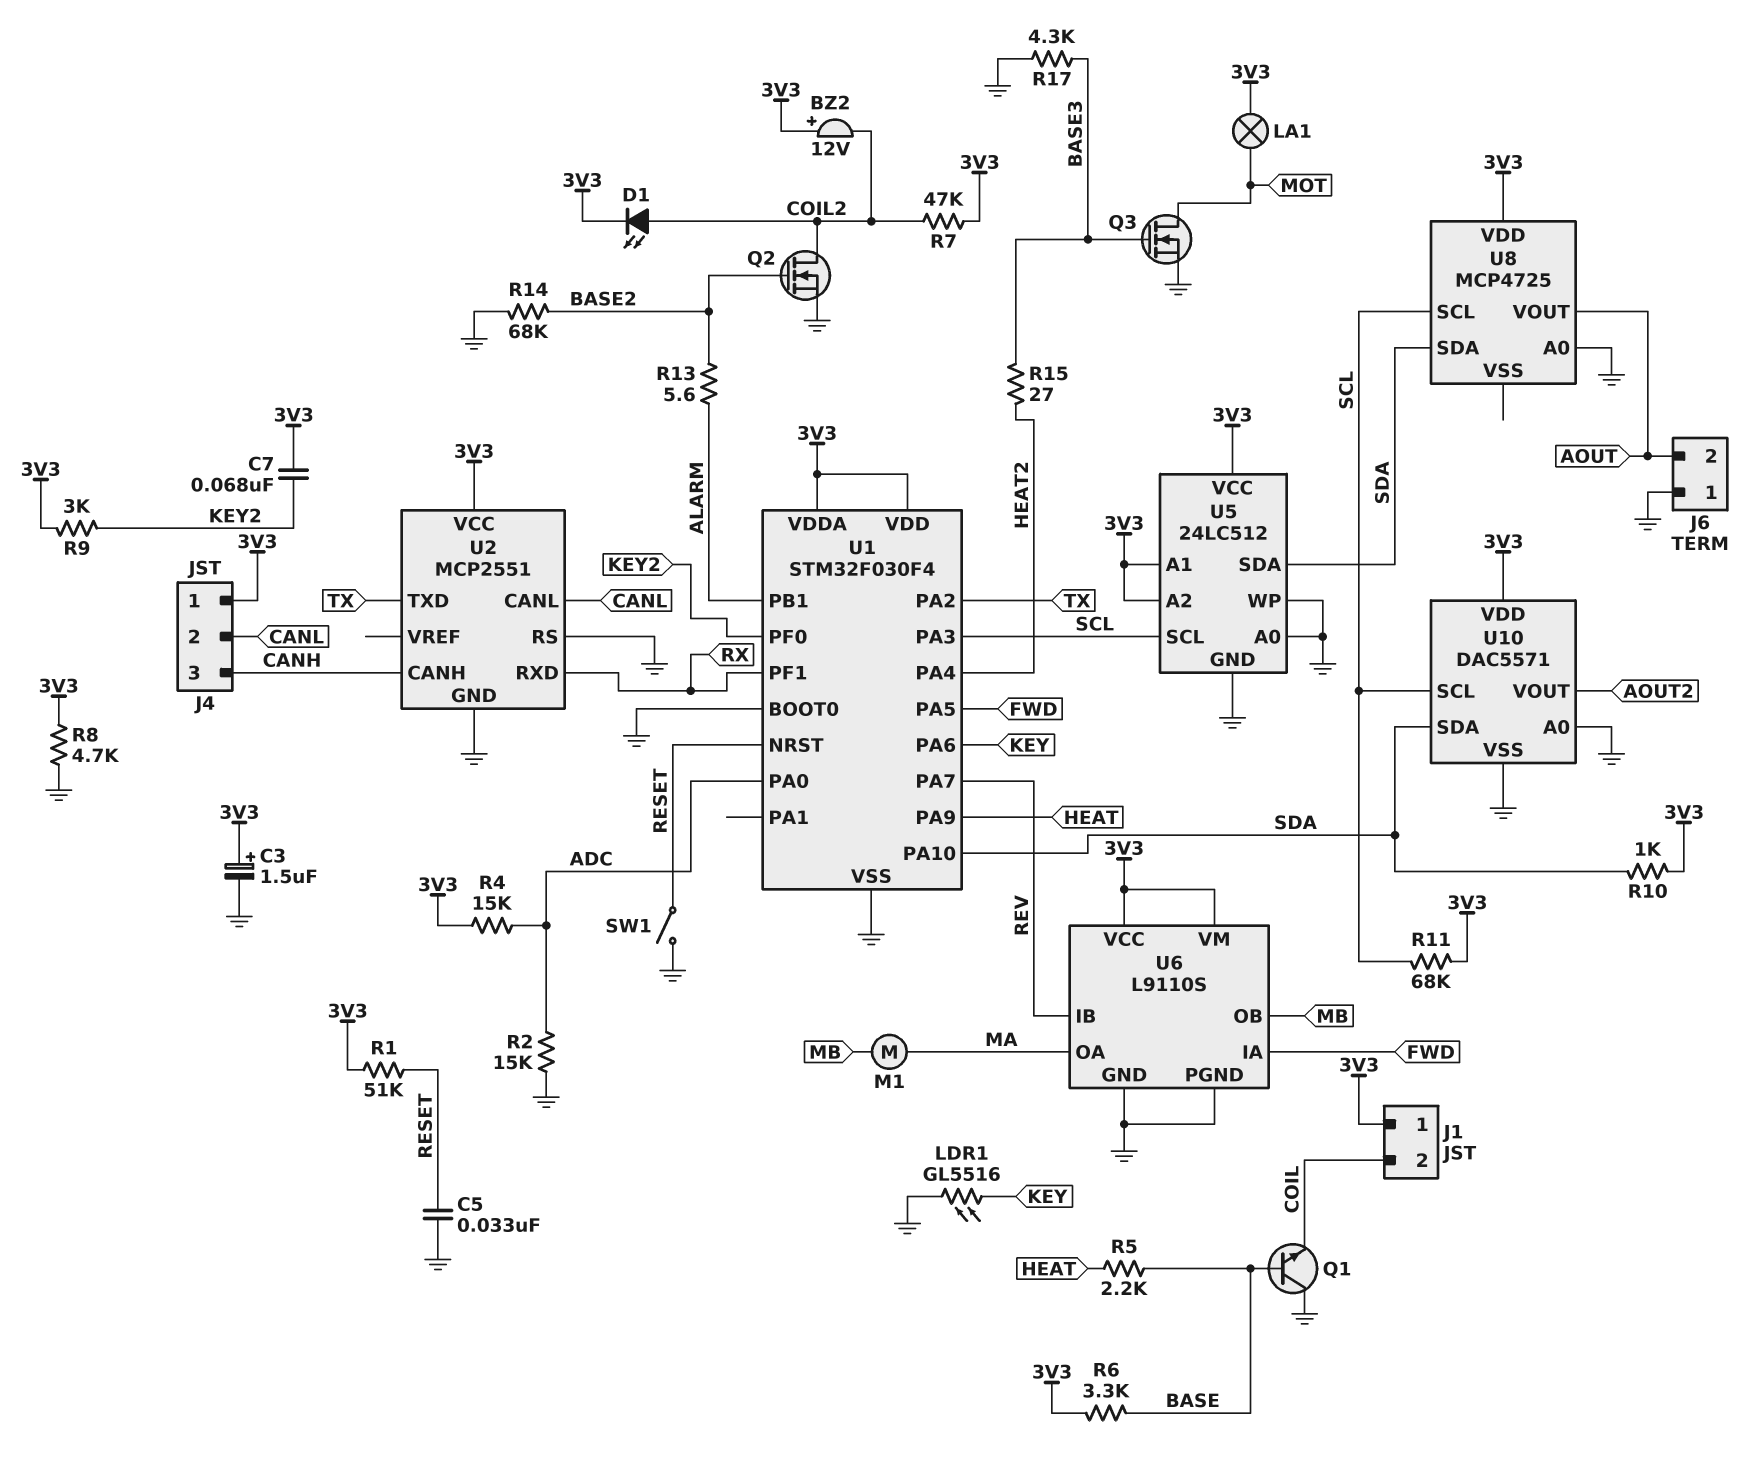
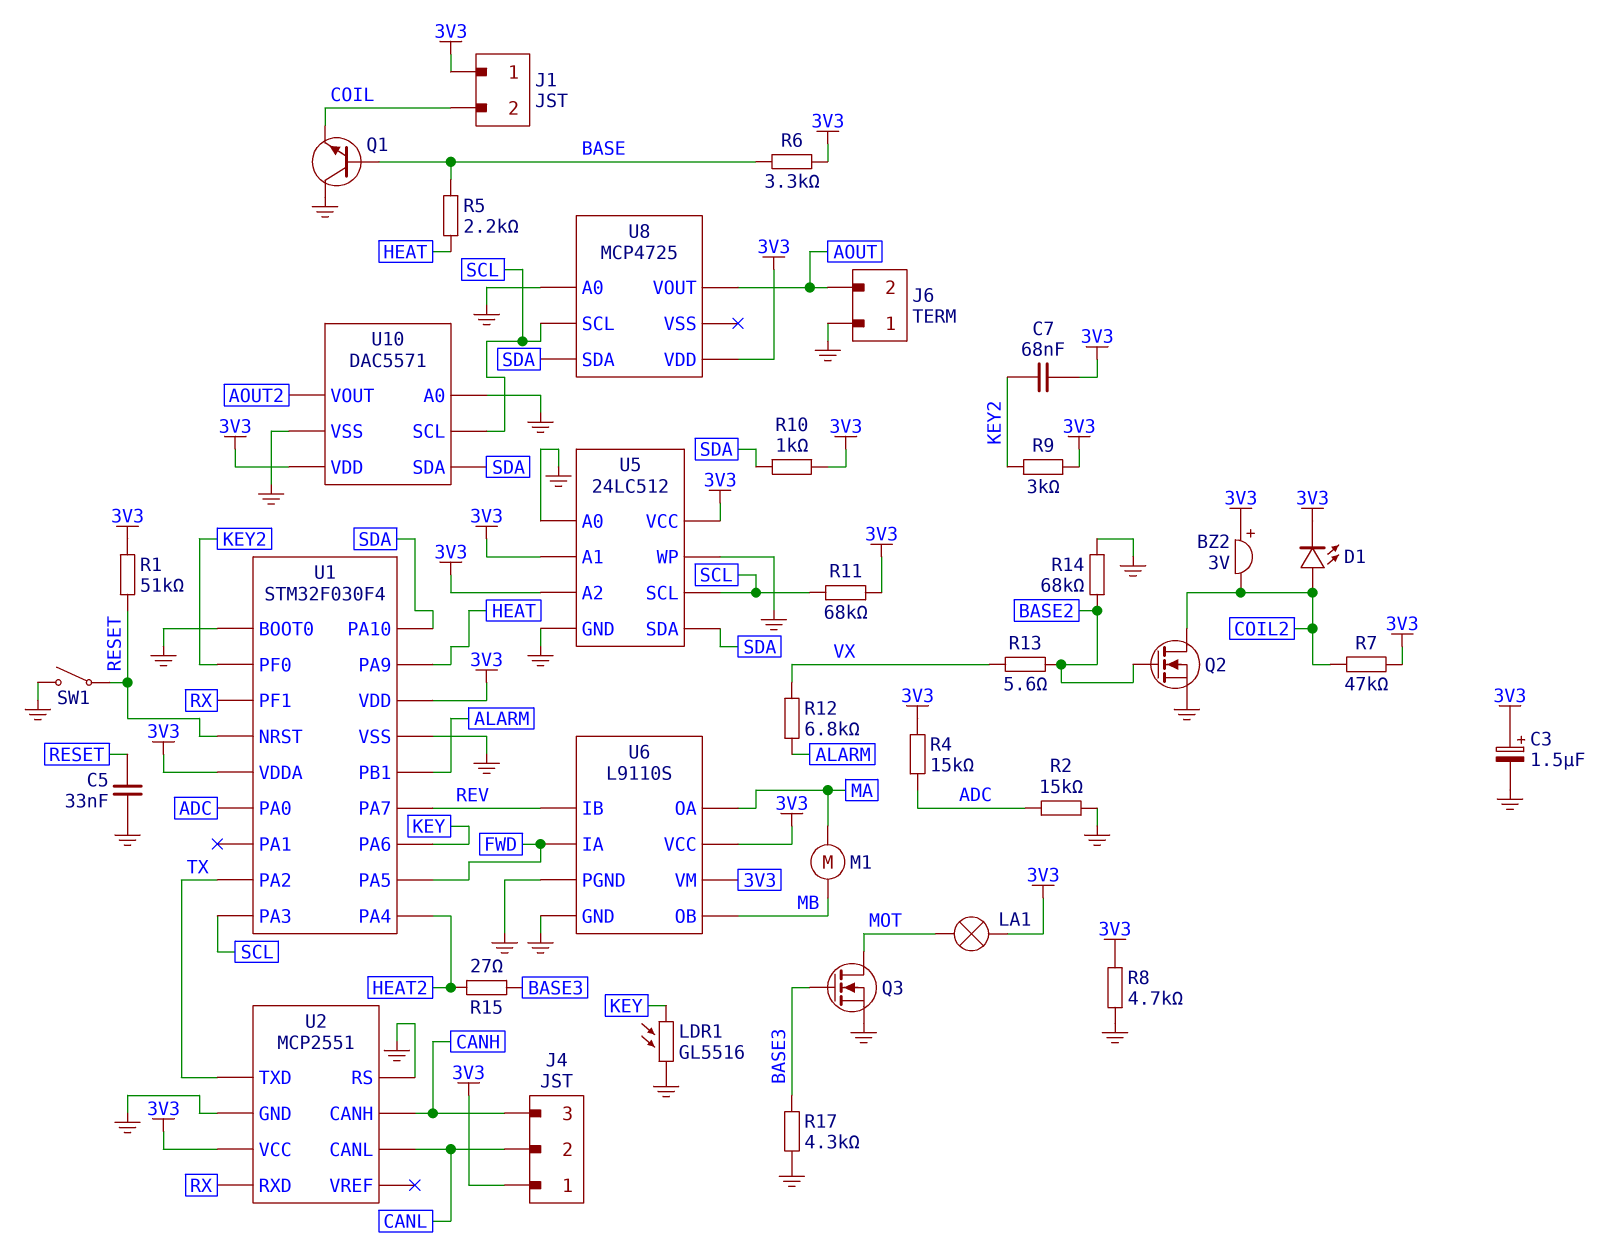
BZ2: buzzer 12V (plus 3V3, minus COIL2) -> buzzer 3V (plus 3V3, minus COIL2)
R12: none -> 6.8k (ALARM, VX)
R13: 5.6 (ALARM, BASE2) -> 5.6 (BASE2, VX)

